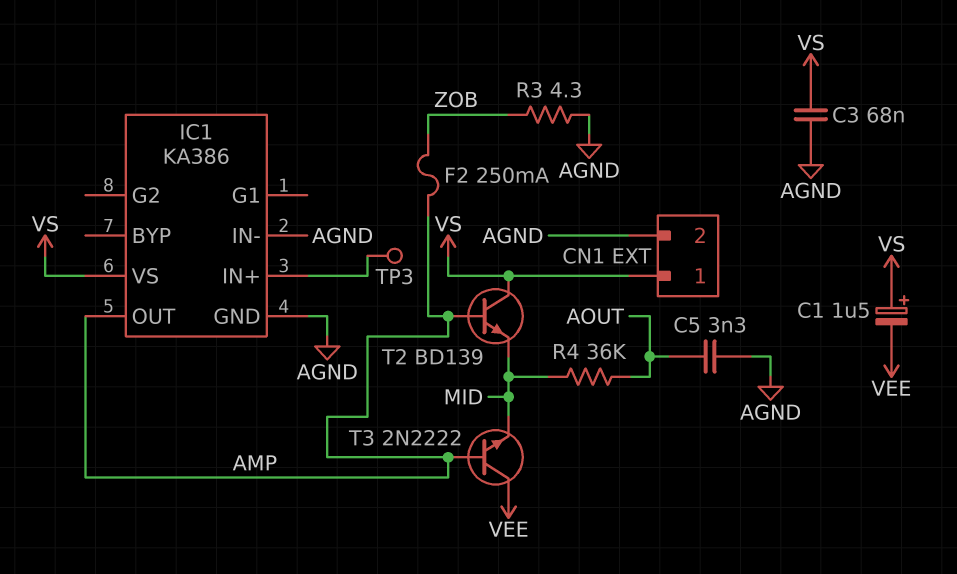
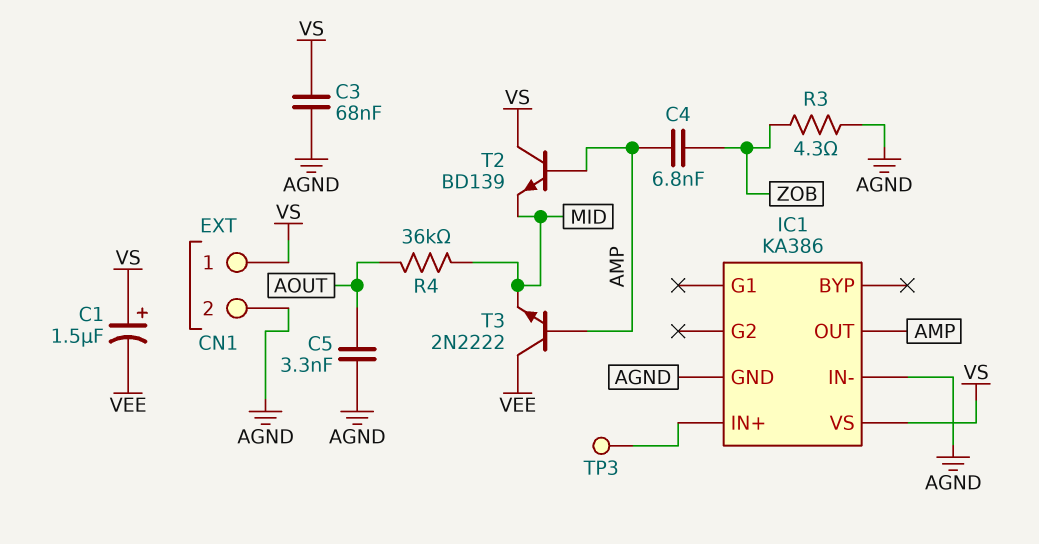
C4: none -> 6.8nF (AMP, ZOB)
F2: 250mA (AMP, ZOB) -> none

